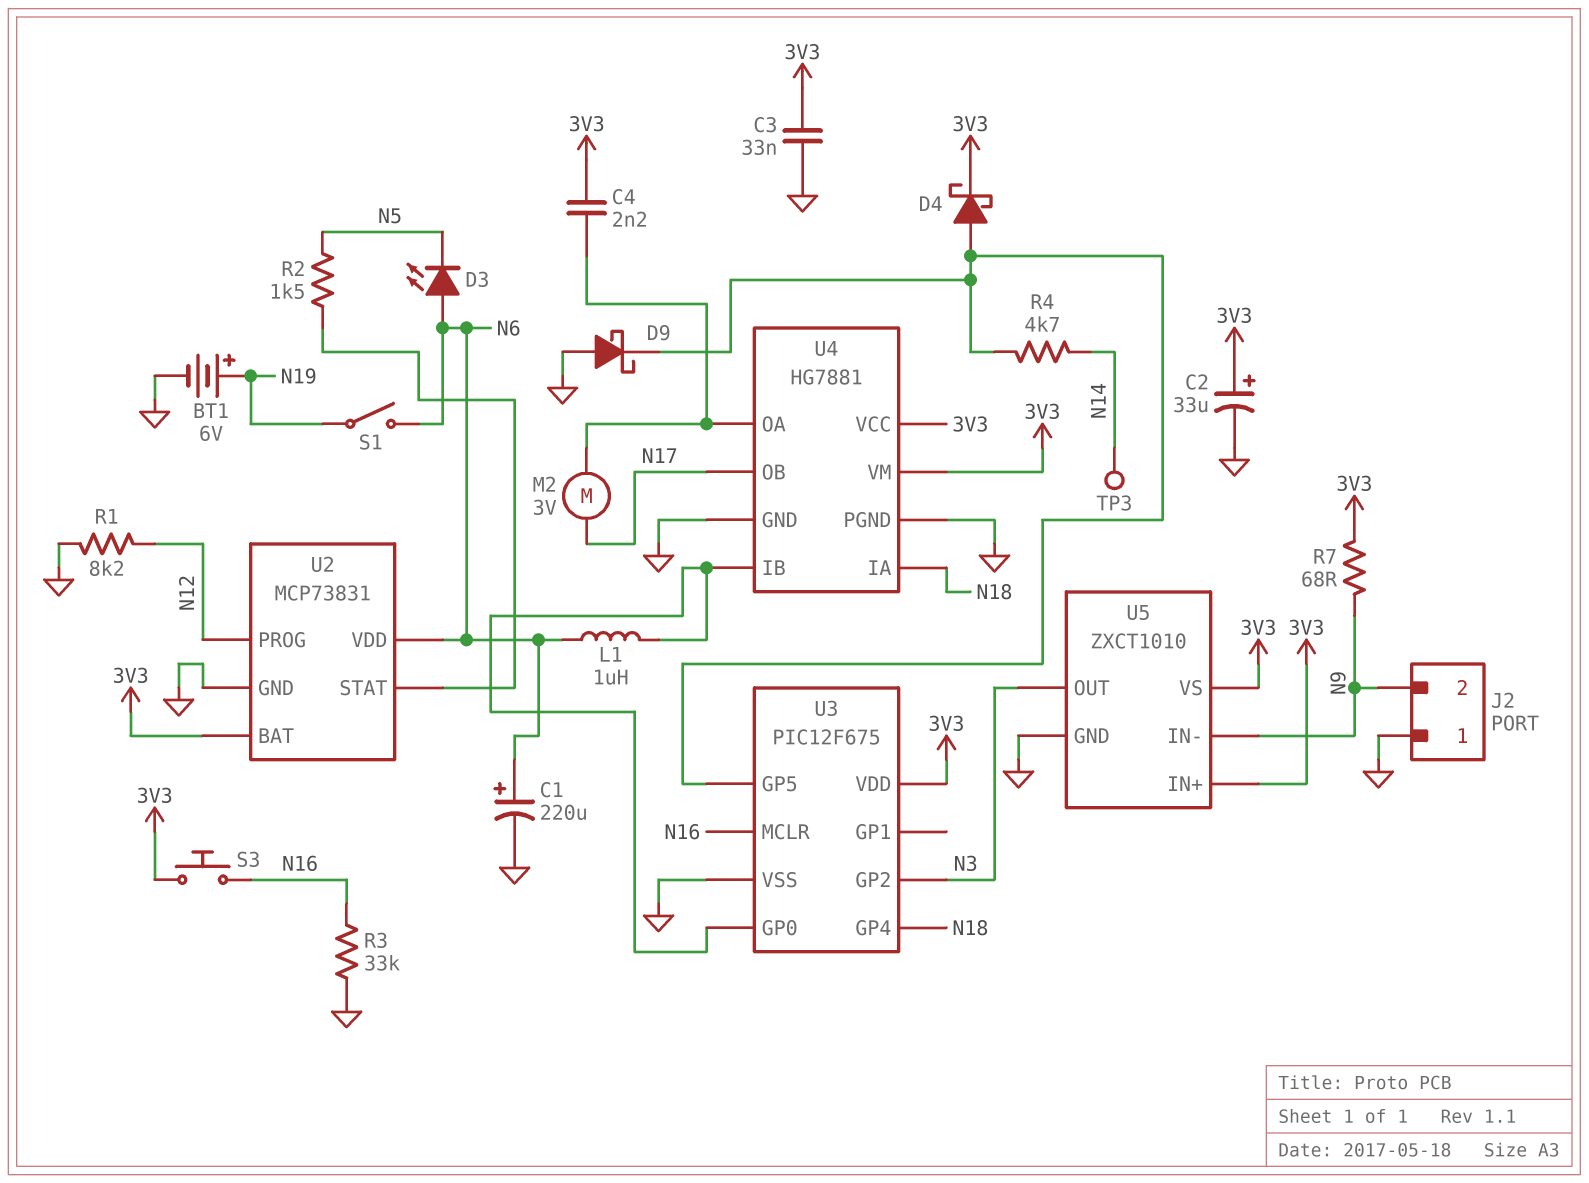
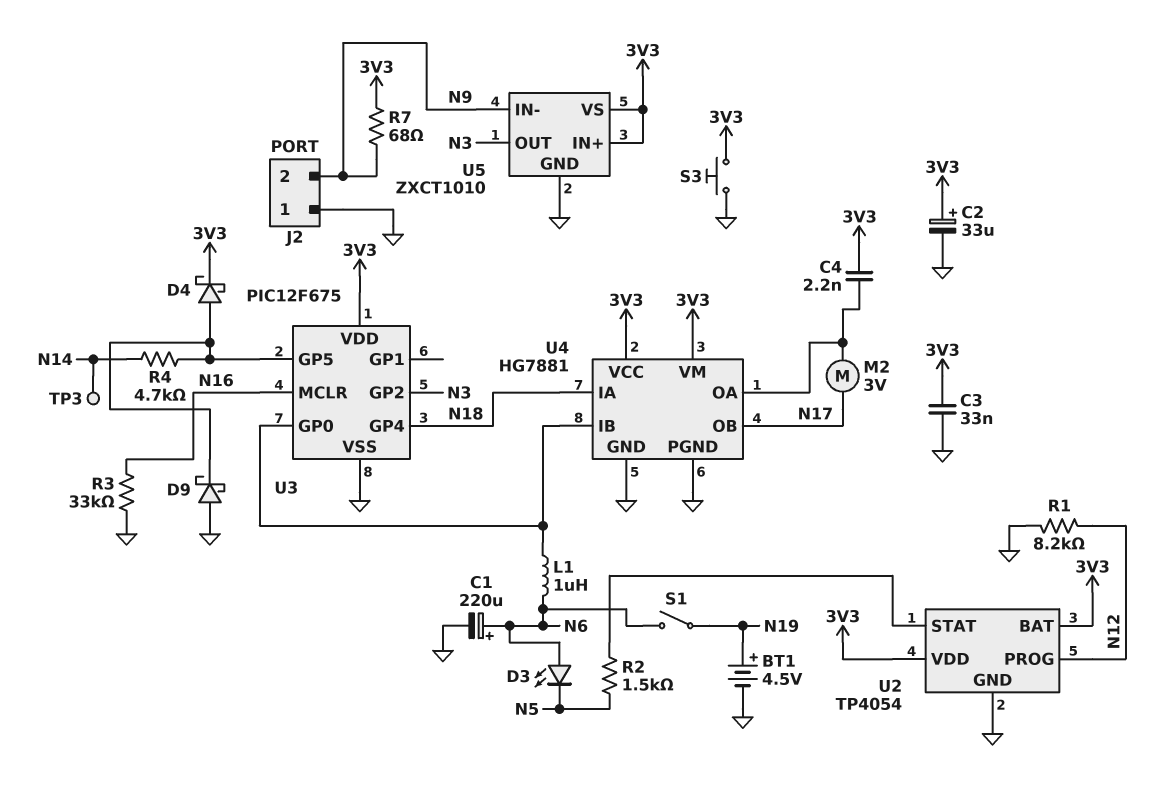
BT1: 6V (plus N19, minus GND) -> 4.5V (plus N19, minus GND)
S3: button (3V3, N16) -> button (3V3, GND)
U2: MCP73831 -> TP4054
U2 pin VDD: N6 -> 3V3

